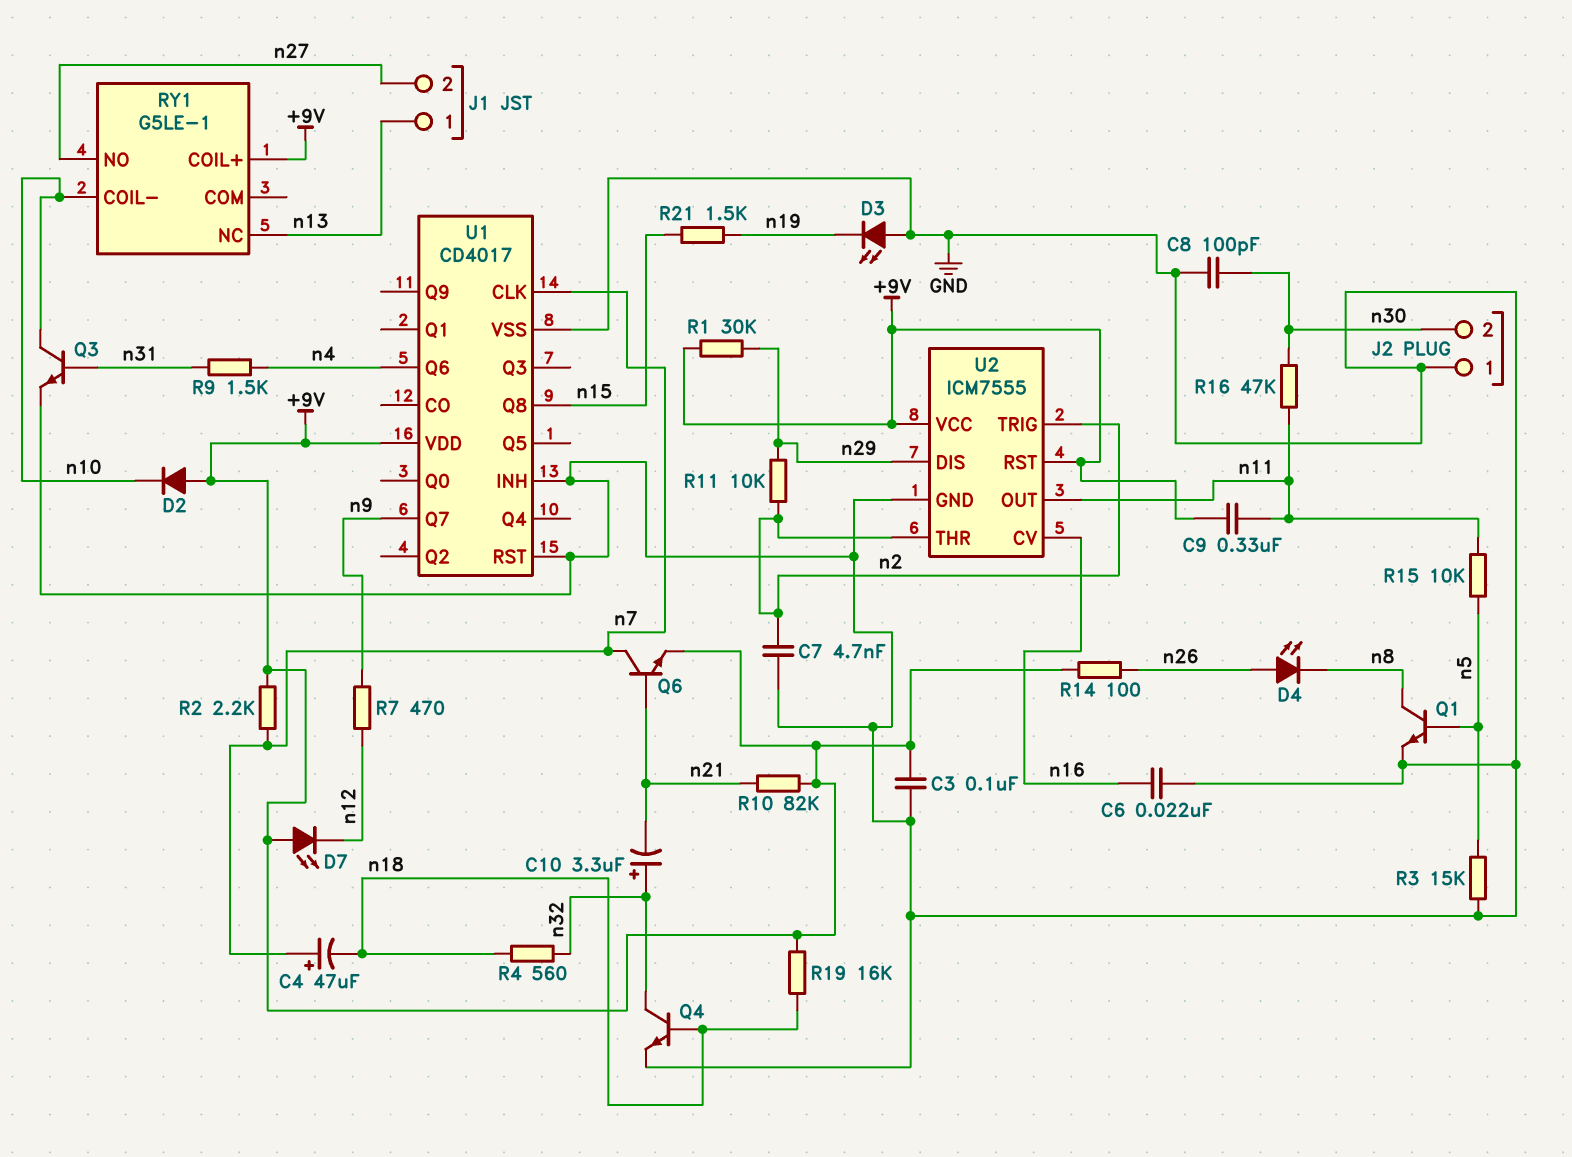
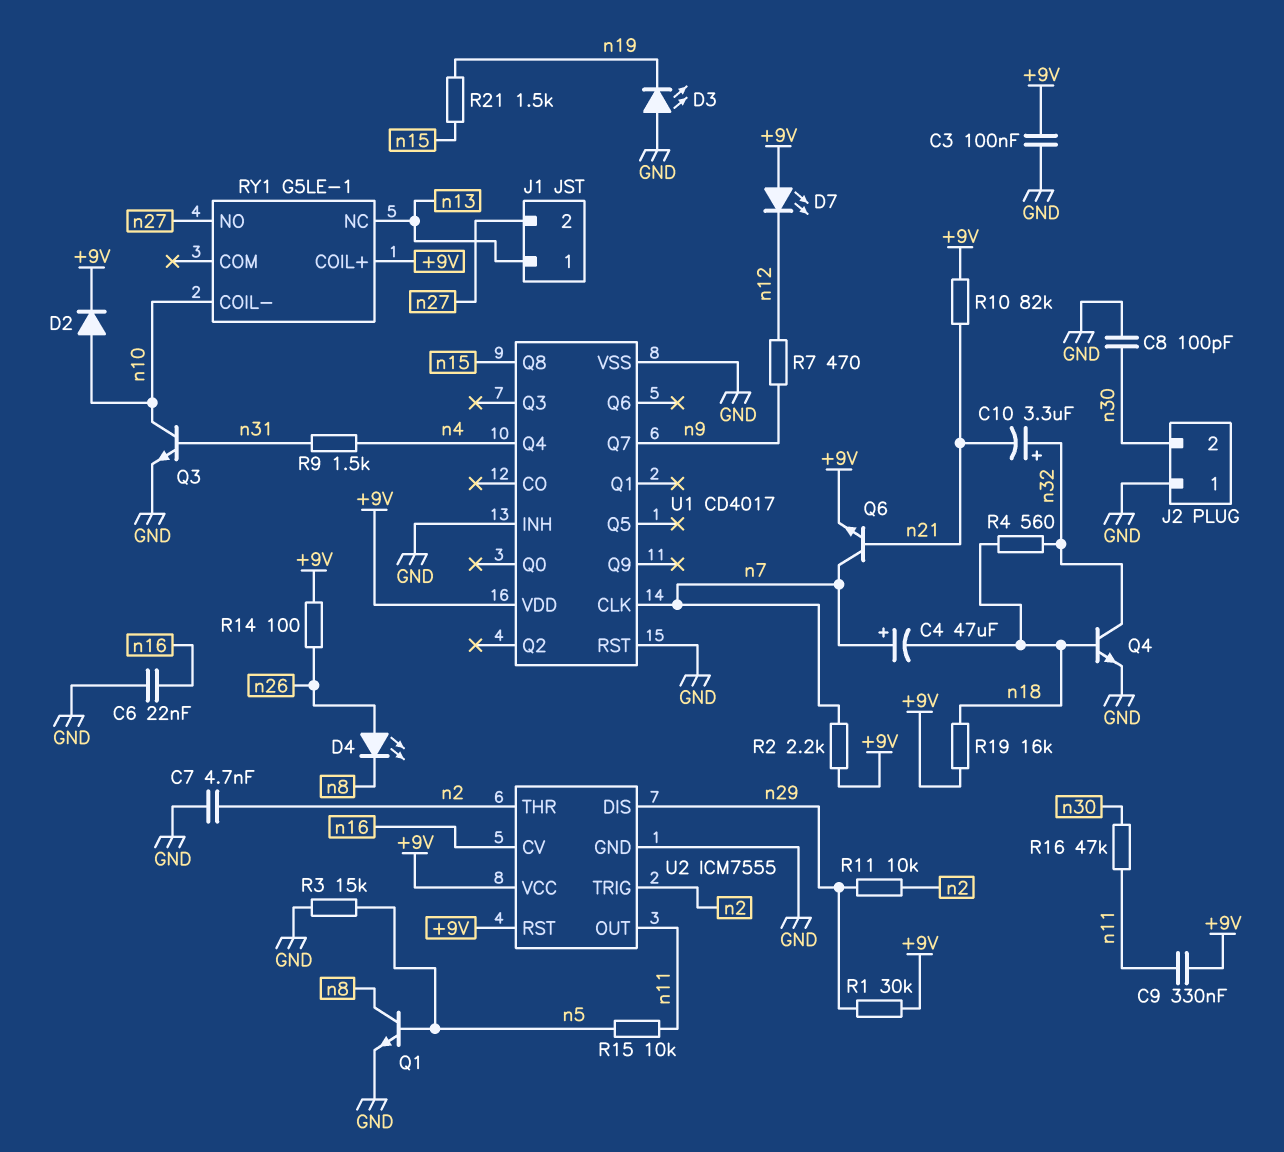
D2: diode (A +9V, K n10) -> diode (A n10, K +9V)
U1 pin Q4: none -> n4
U1 pin Q6: n4 -> none

